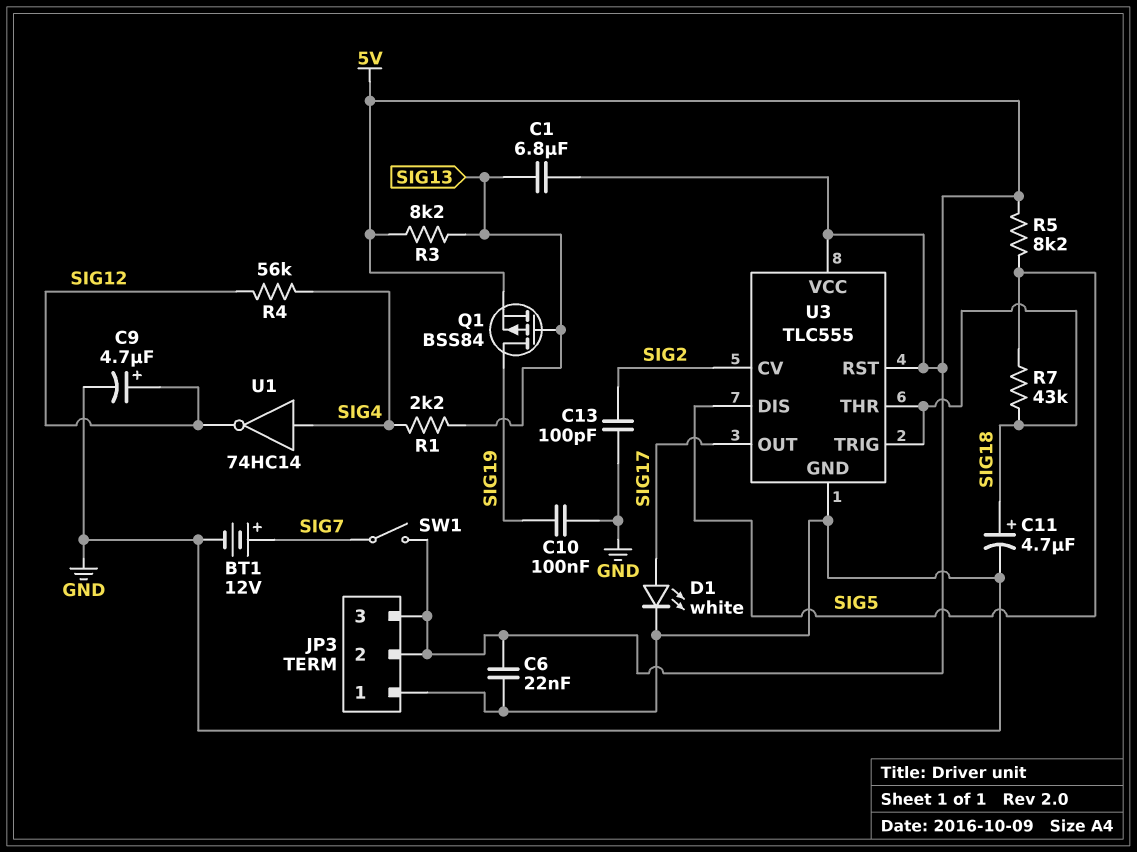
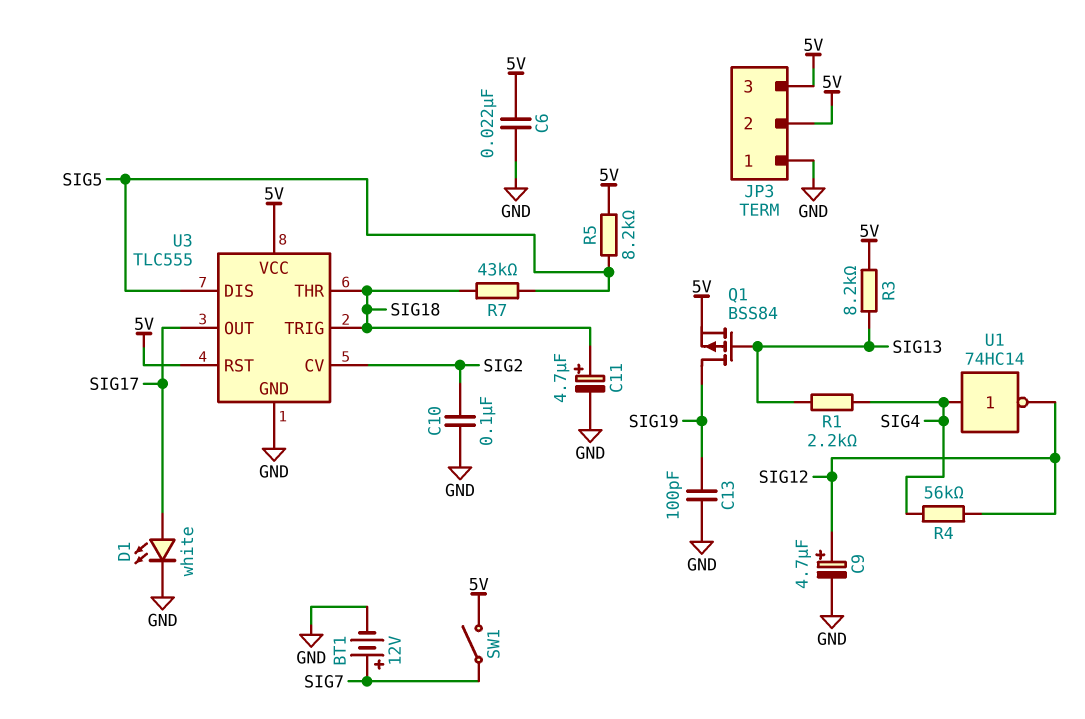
C1: 6.8uF (5V, SIG13) -> none
C10: 100nF (GND, SIG19) -> 100nF (GND, SIG2)
C13: 100pF (GND, SIG2) -> 100pF (GND, SIG19)

